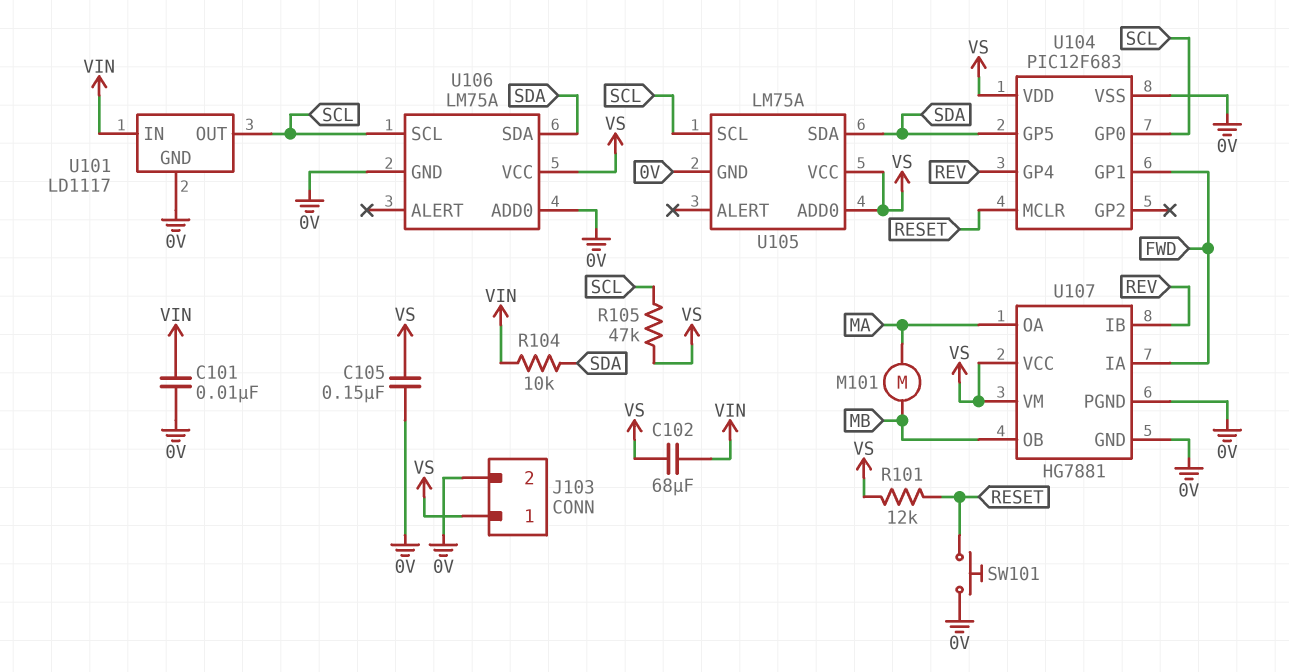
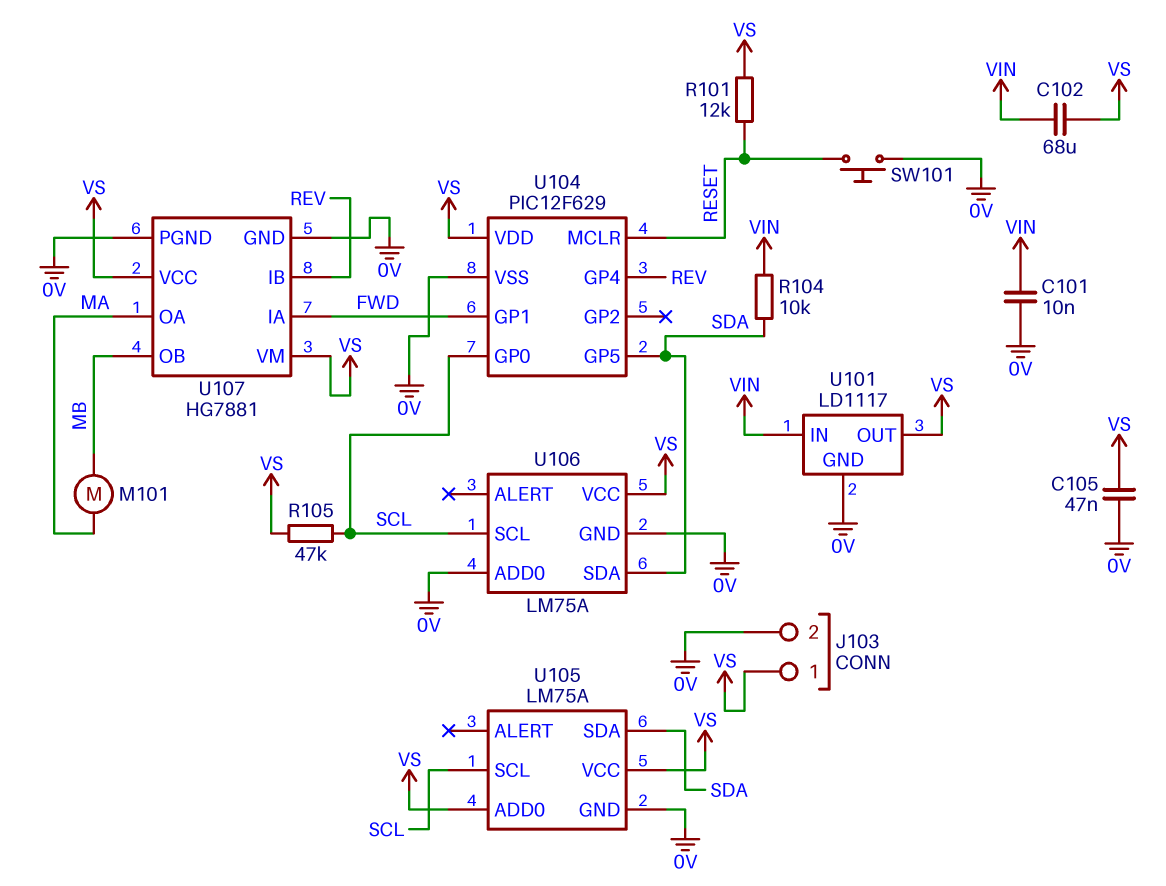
C105: 150nF (0V, VS) -> 47nF (0V, VS)
U101 pin OUT: SCL -> VS
U104: PIC12F683 -> PIC12F629

